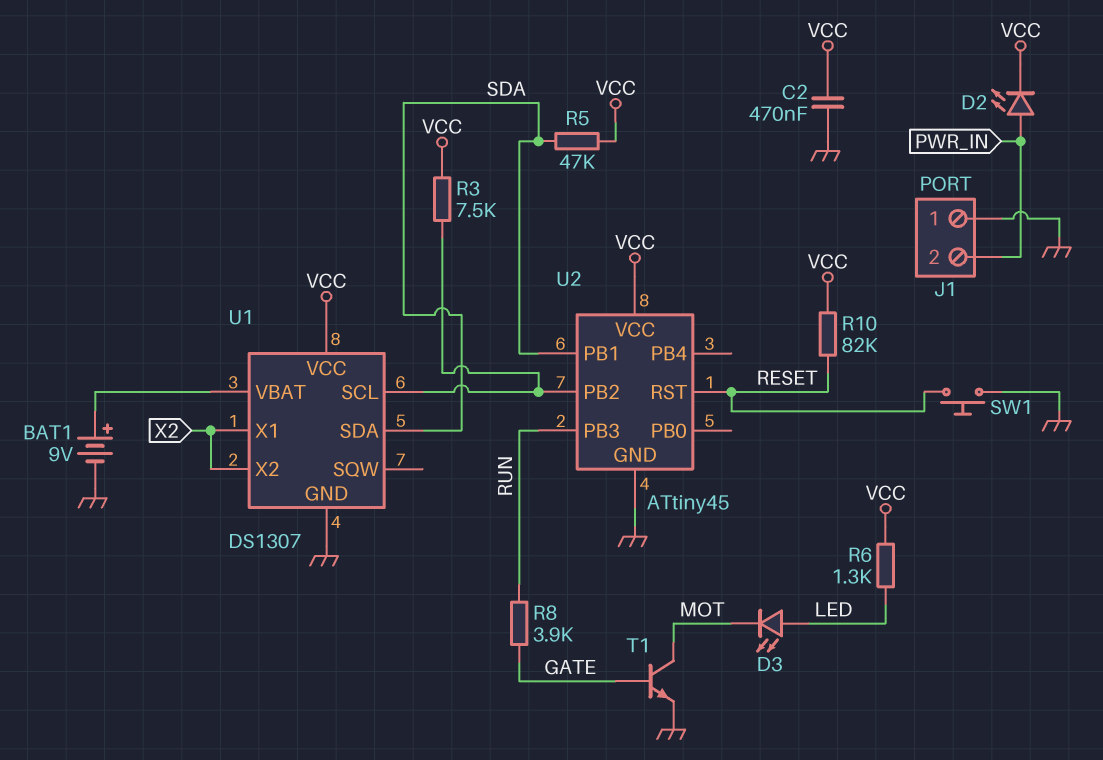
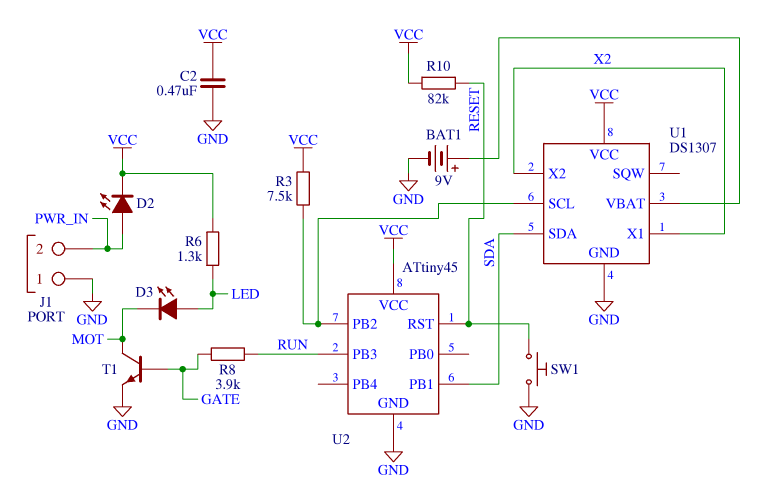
R5: 47k (SDA, VCC) -> none

